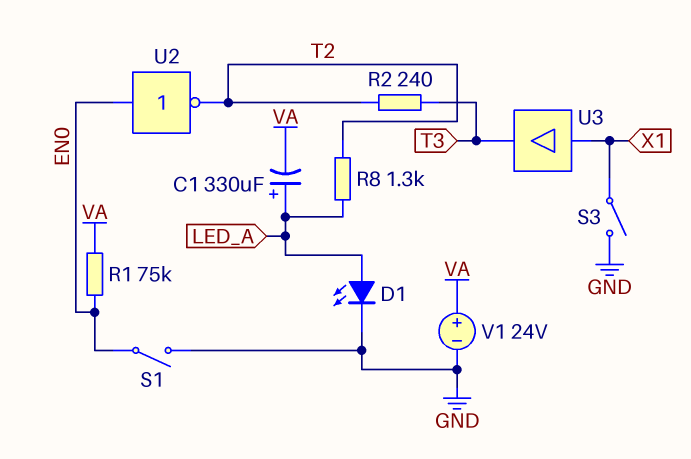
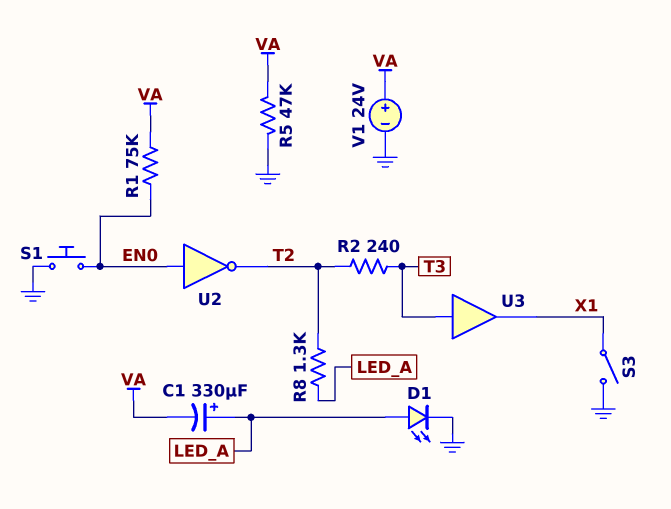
R5: none -> 47k (GND, VA)
S1: switch (EN0, GND) -> button (EN0, GND)
U3: buffer (in X1, out T3) -> buffer (in T3, out X1)

